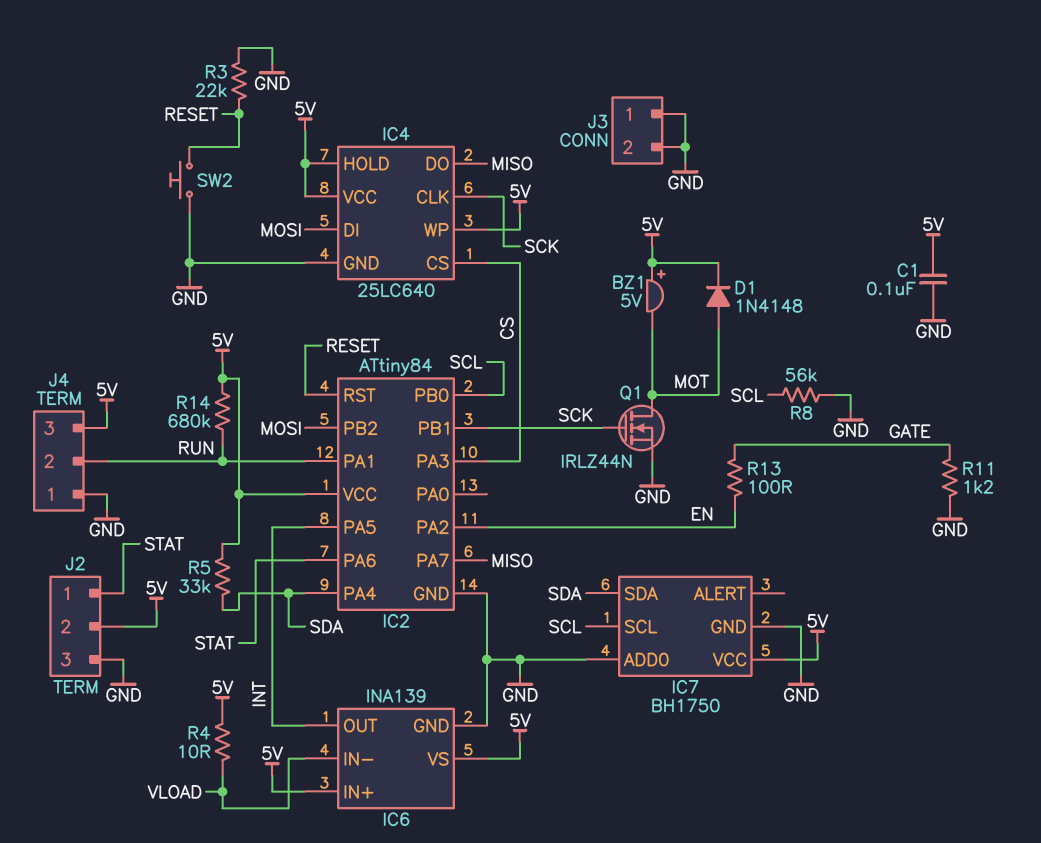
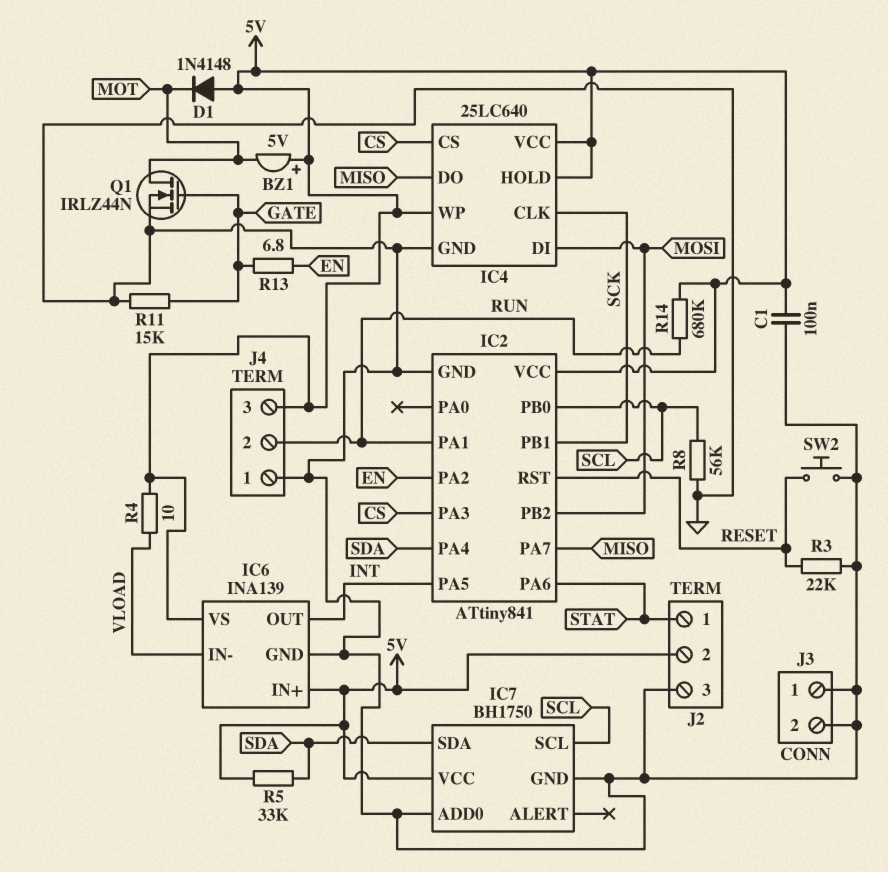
D1: diode 1N4148 (A MOT, K 5V) -> diode 1N4148 (A 5V, K MOT)
IC2: ATtiny84 -> ATtiny841
Q1: NMOS IRLZ44N (G SCK, D MOT, S GND) -> NMOS IRLZ44N (G GATE, D MOT, S GND)
R11: 1.2k (GATE, GND) -> 15k (GATE, GND)
R13: 100 (EN, GATE) -> 6.8 (EN, GATE)

